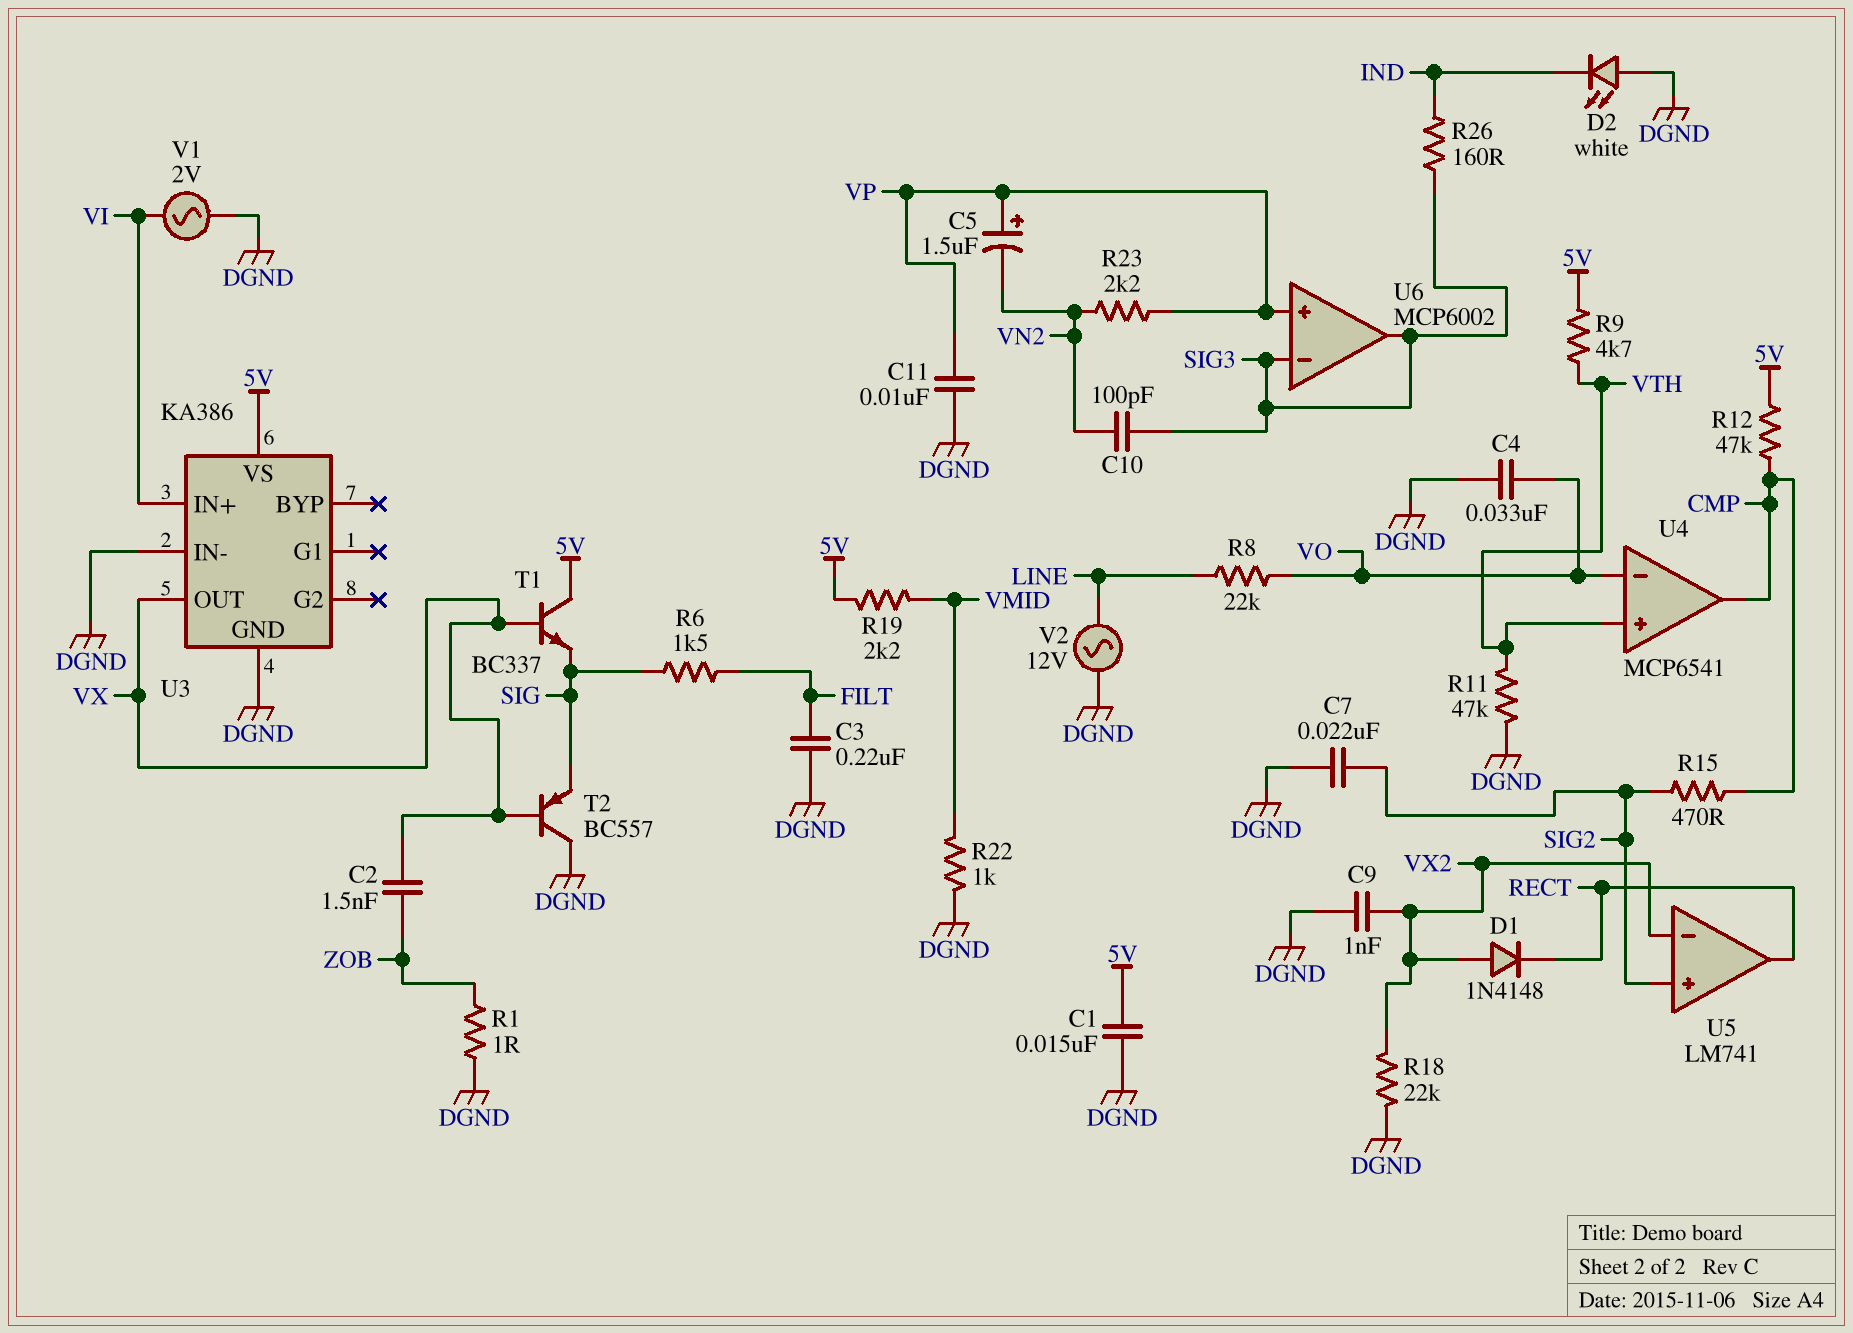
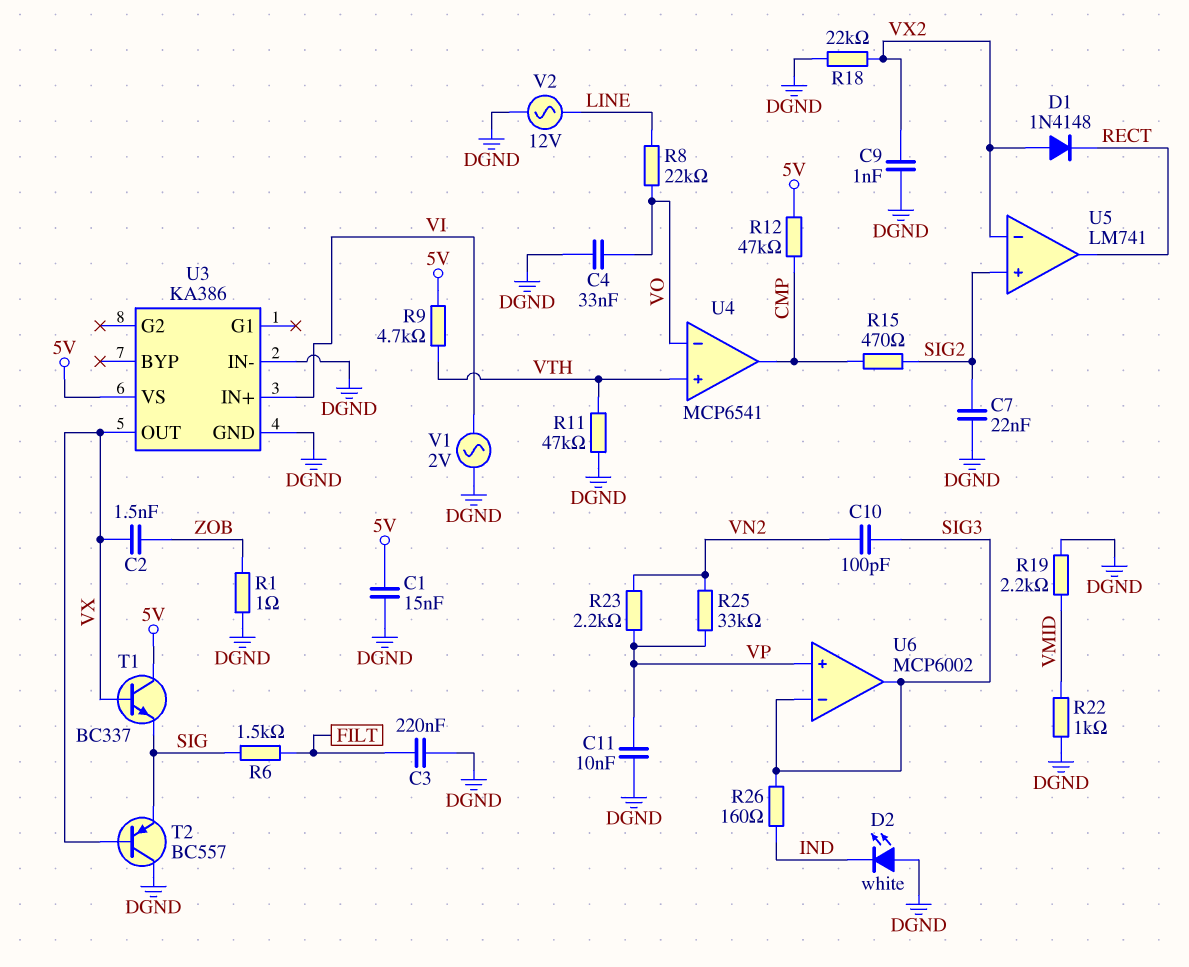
C5: 1.5uF (plus VP, minus VN2) -> none
R19: 2.2k (5V, VMID) -> 2.2k (DGND, VMID)
R25: none -> 33k (VN2, VP)

